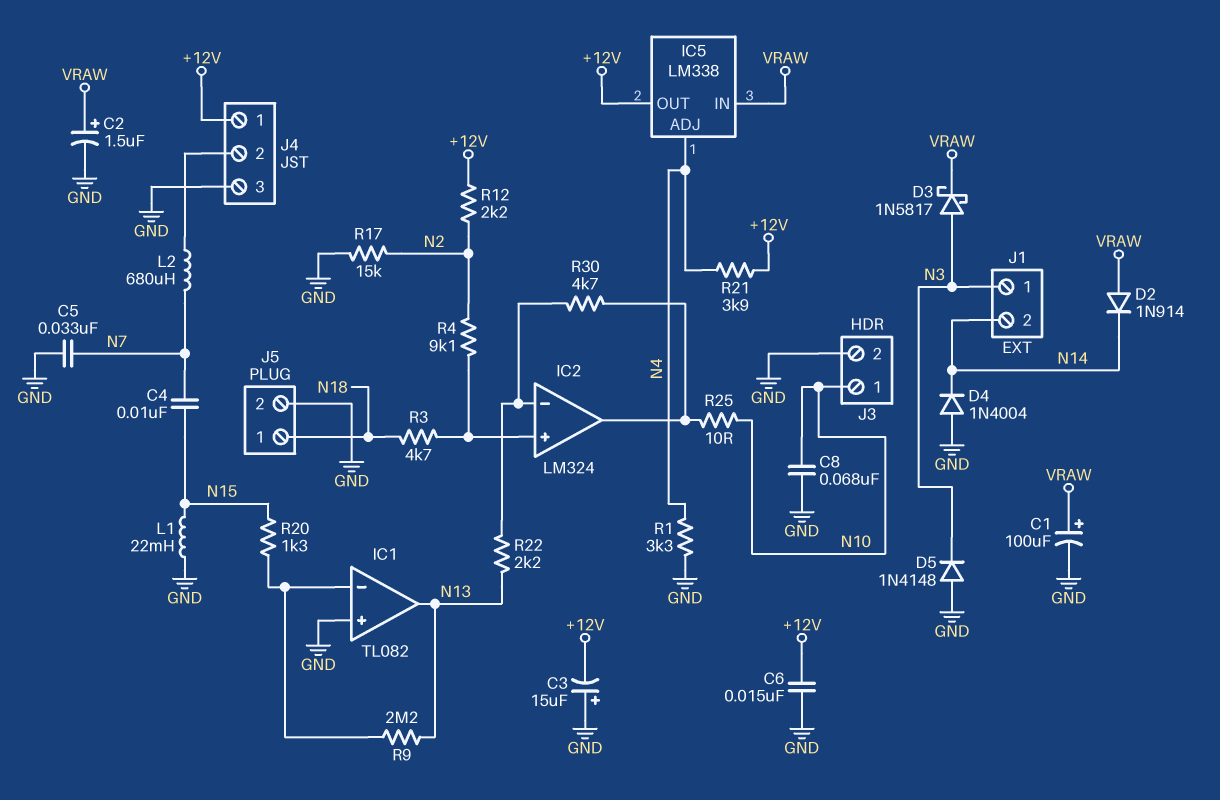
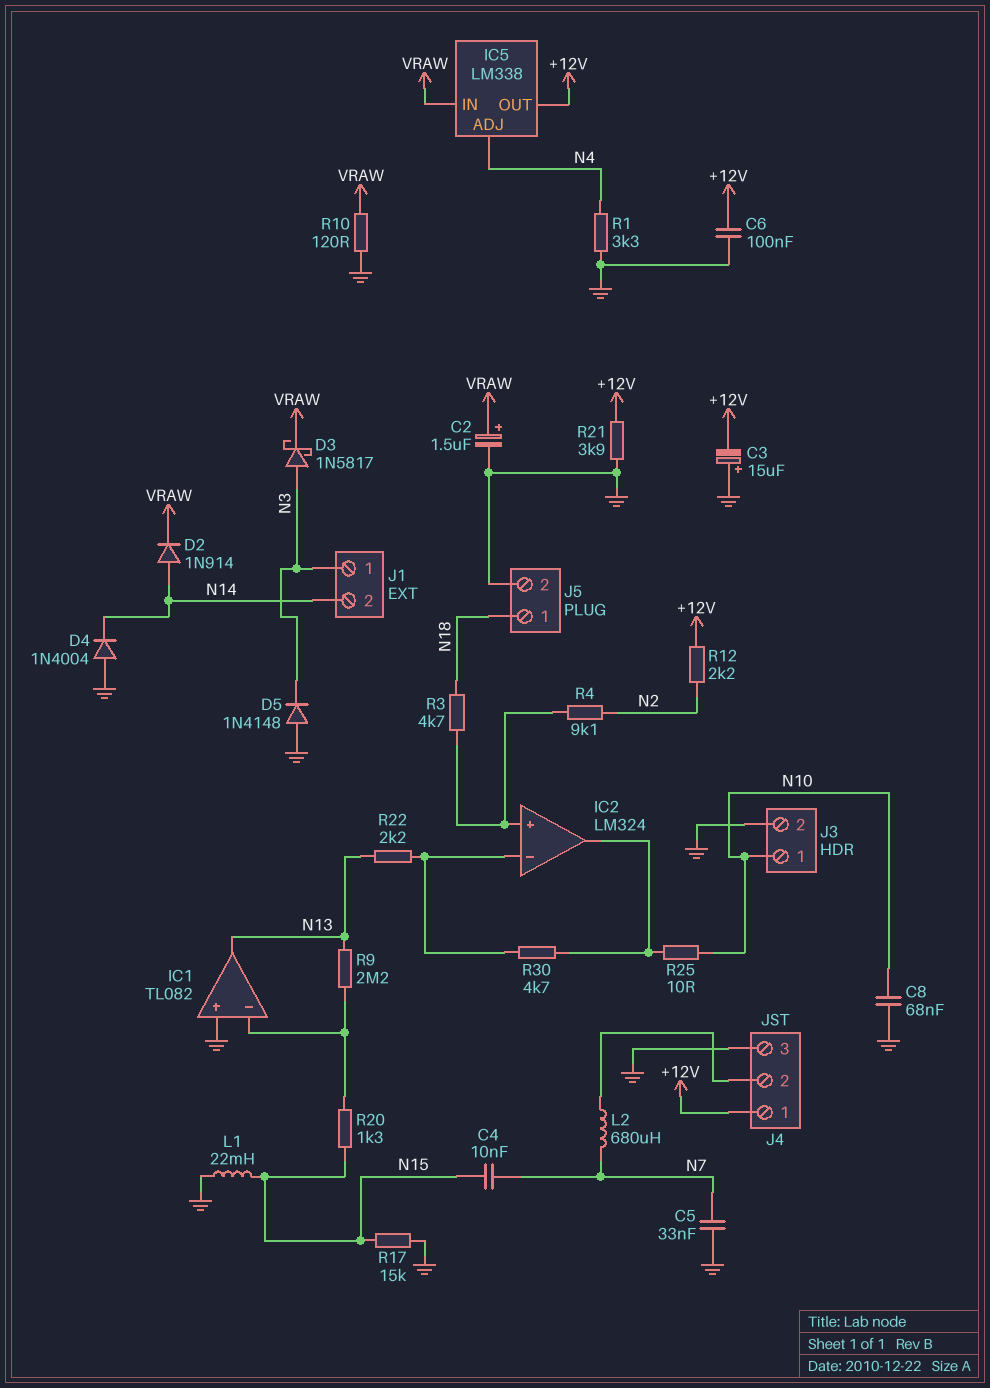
C1: 100uF (plus VRAW, minus GND) -> none
C6: 15nF (+12V, GND) -> 100nF (+12V, GND)
D2: diode 1N914 (A VRAW, K N14) -> diode 1N914 (A N14, K VRAW)
R10: none -> 120 (GND, VRAW)
R17: 15k (GND, N2) -> 15k (GND, N15)
R21: 3.9k (+12V, N4) -> 3.9k (+12V, GND)

